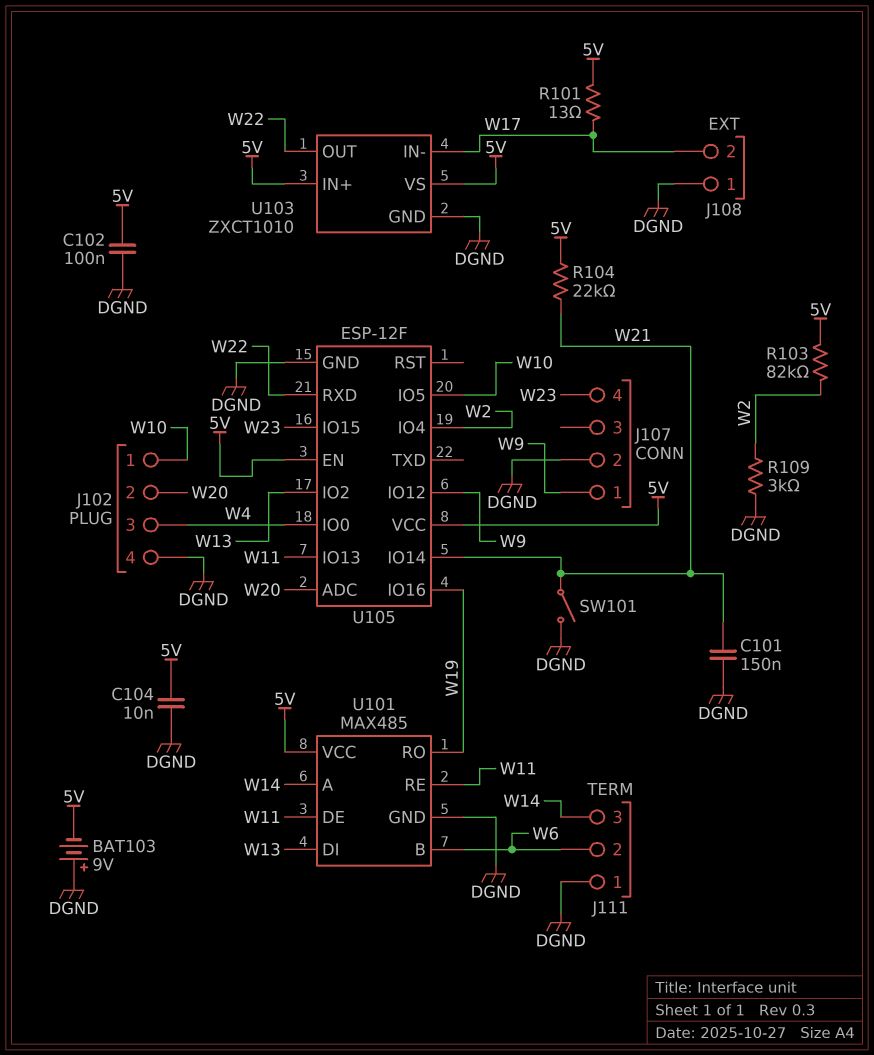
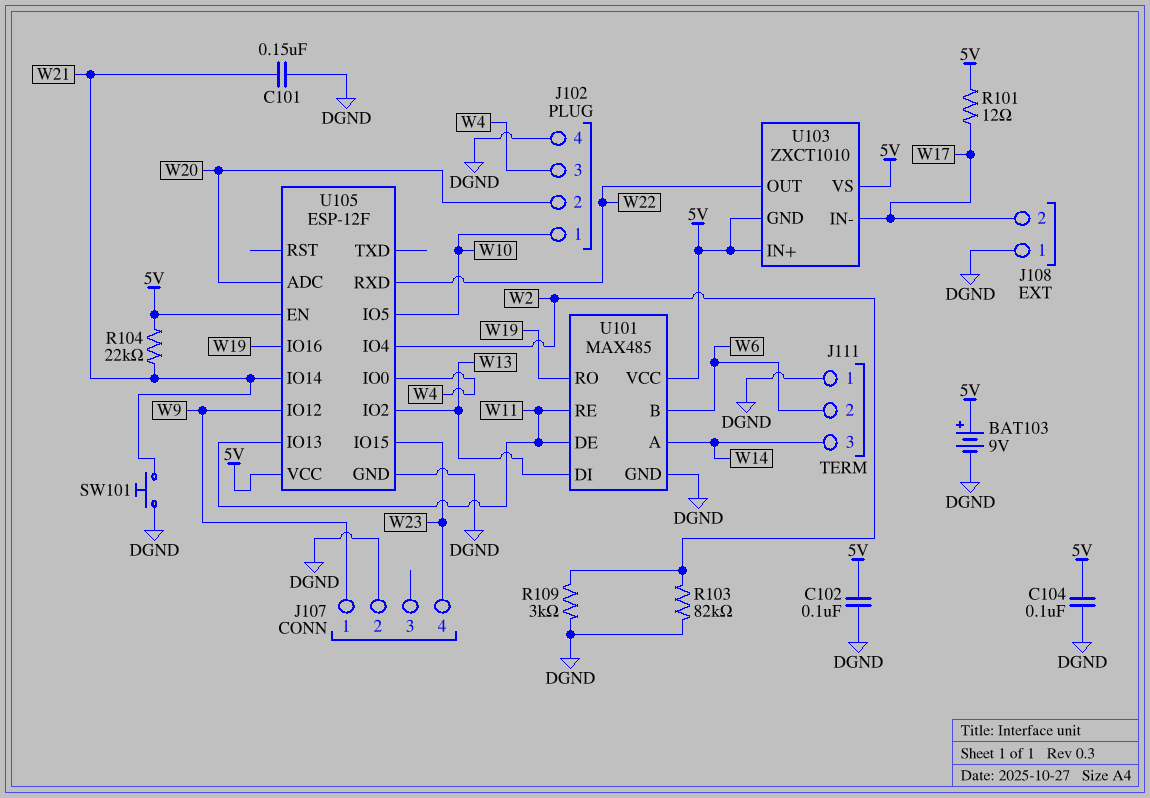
BAT103: 9V (plus DGND, minus 5V) -> 9V (plus 5V, minus DGND)
C104: 10nF (5V, DGND) -> 100nF (5V, DGND)
R101: 13 (5V, W17) -> 12 (5V, W17)
R103: 82k (5V, W2) -> 82k (DGND, W2)
SW101: switch (DGND, W21) -> button (DGND, W21)
U103 pin GND: DGND -> 5V

